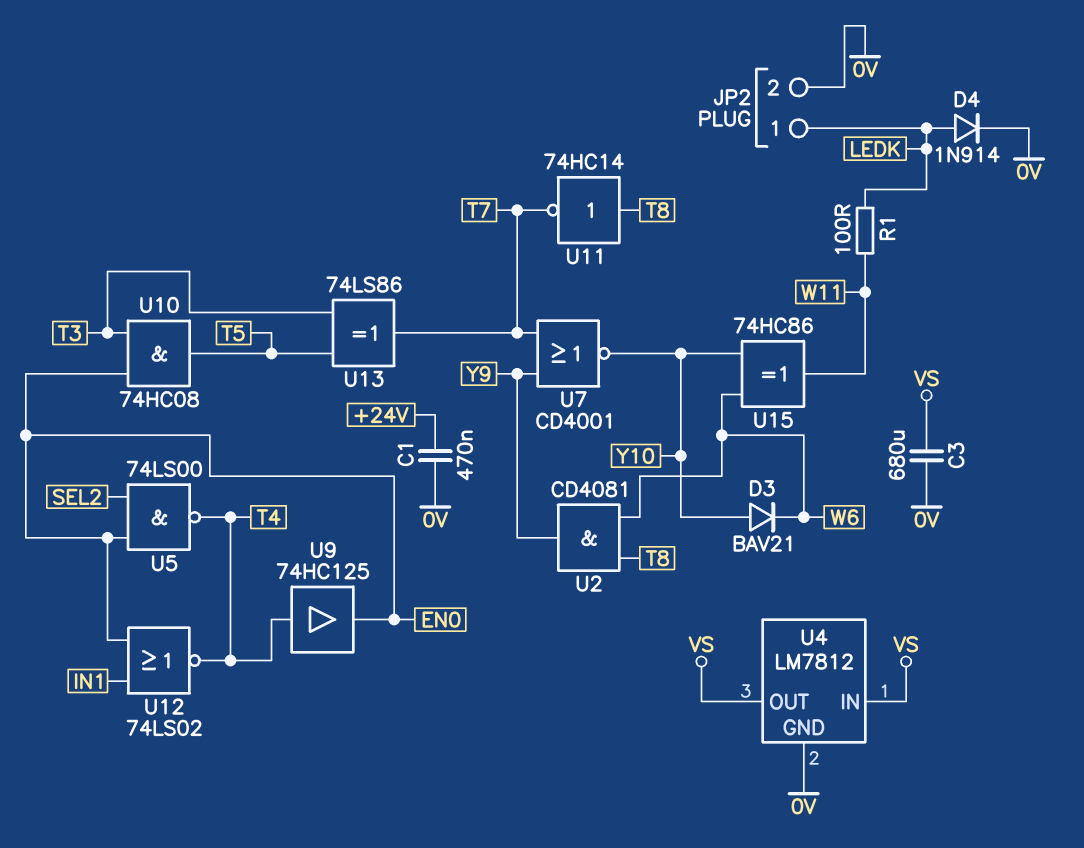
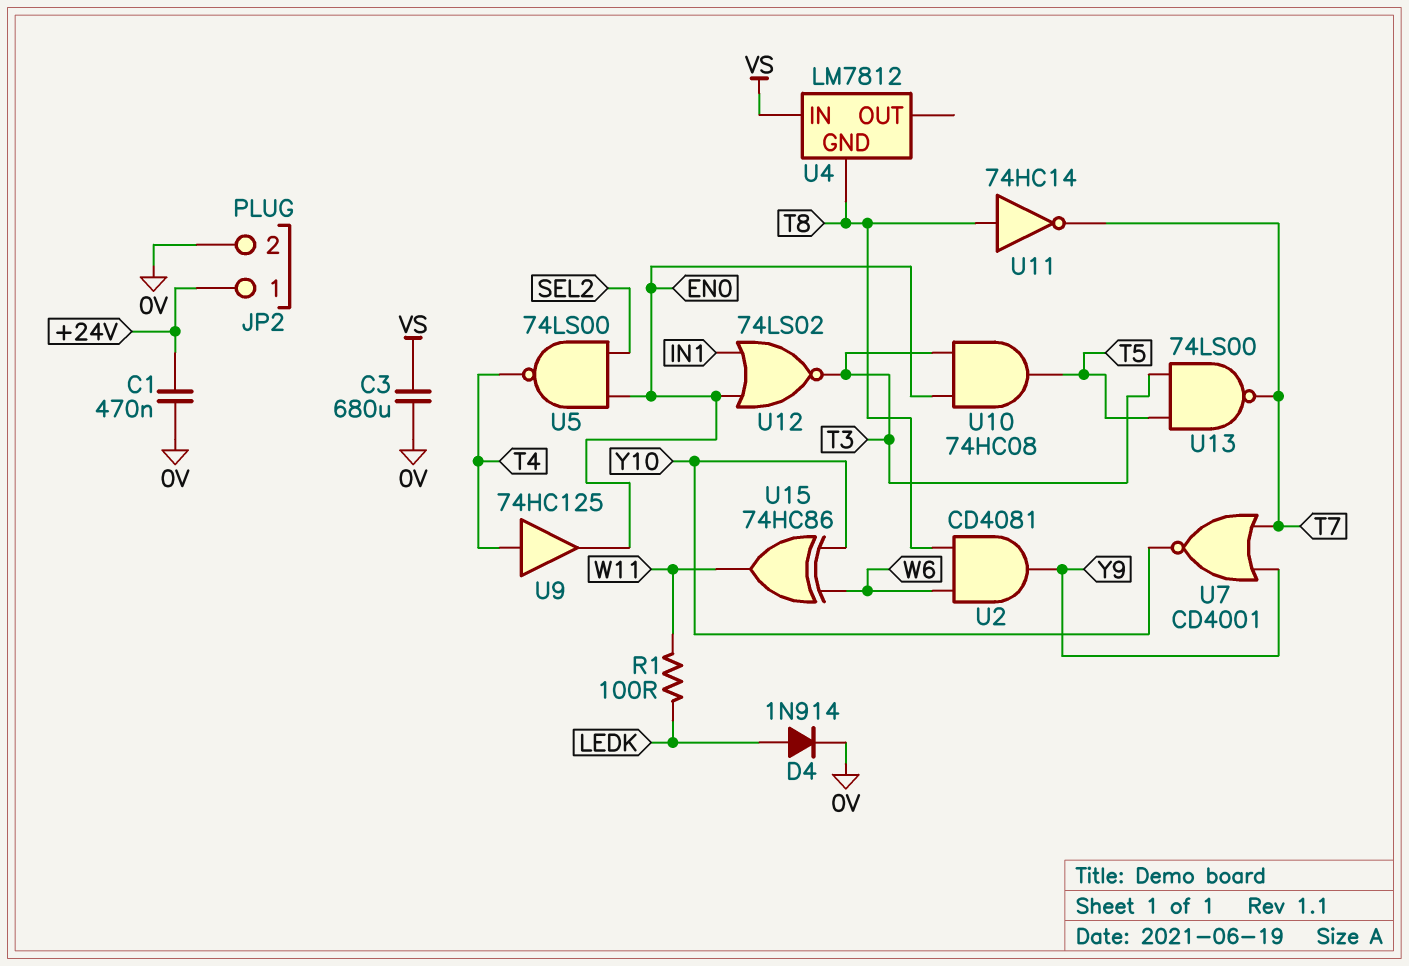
D3: diode BAV21 (A Y10, K W6) -> none
JP2 pin 1: LEDK -> +24V
U4 pin GND: 0V -> T8
U4 pin OUT: VS -> none
U12: NOR 74LS02 (in EN0, in IN1, out T4) -> NOR 74LS02 (in EN0, in IN1, out T3)
U13: XOR 74LS86 (in T3, in T5, out T7) -> NAND 74LS00 (in T3, in T5, out T7)

